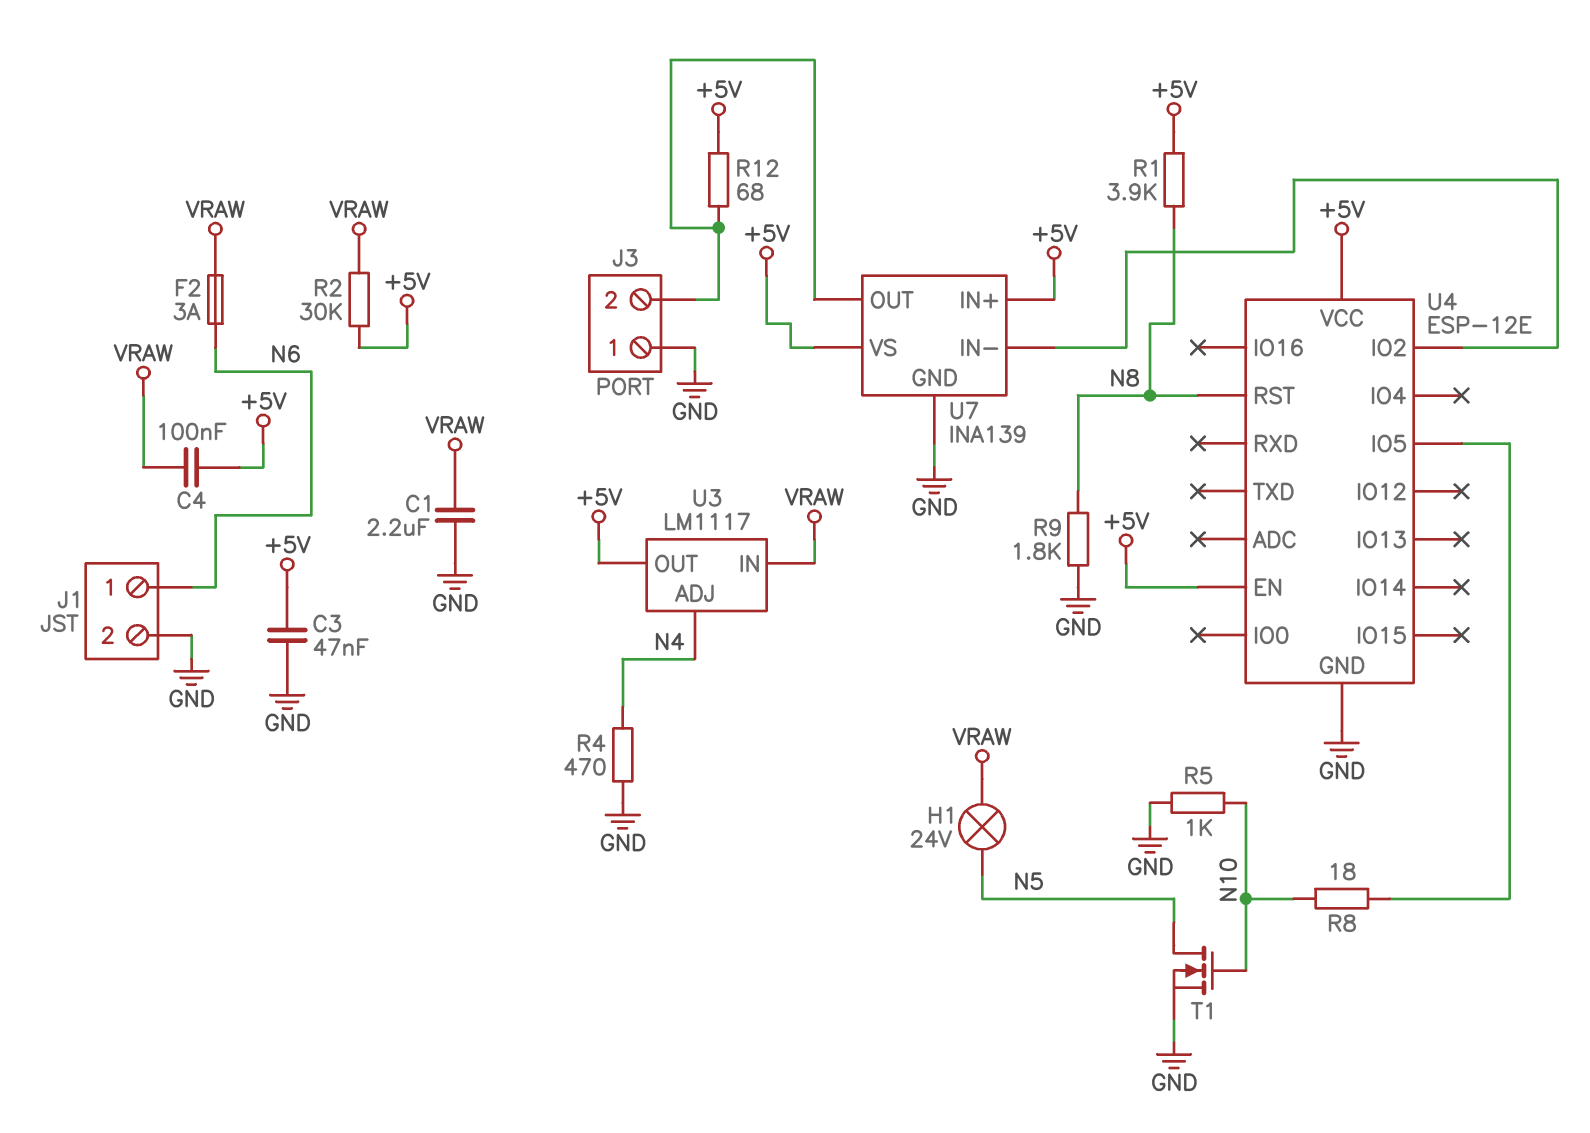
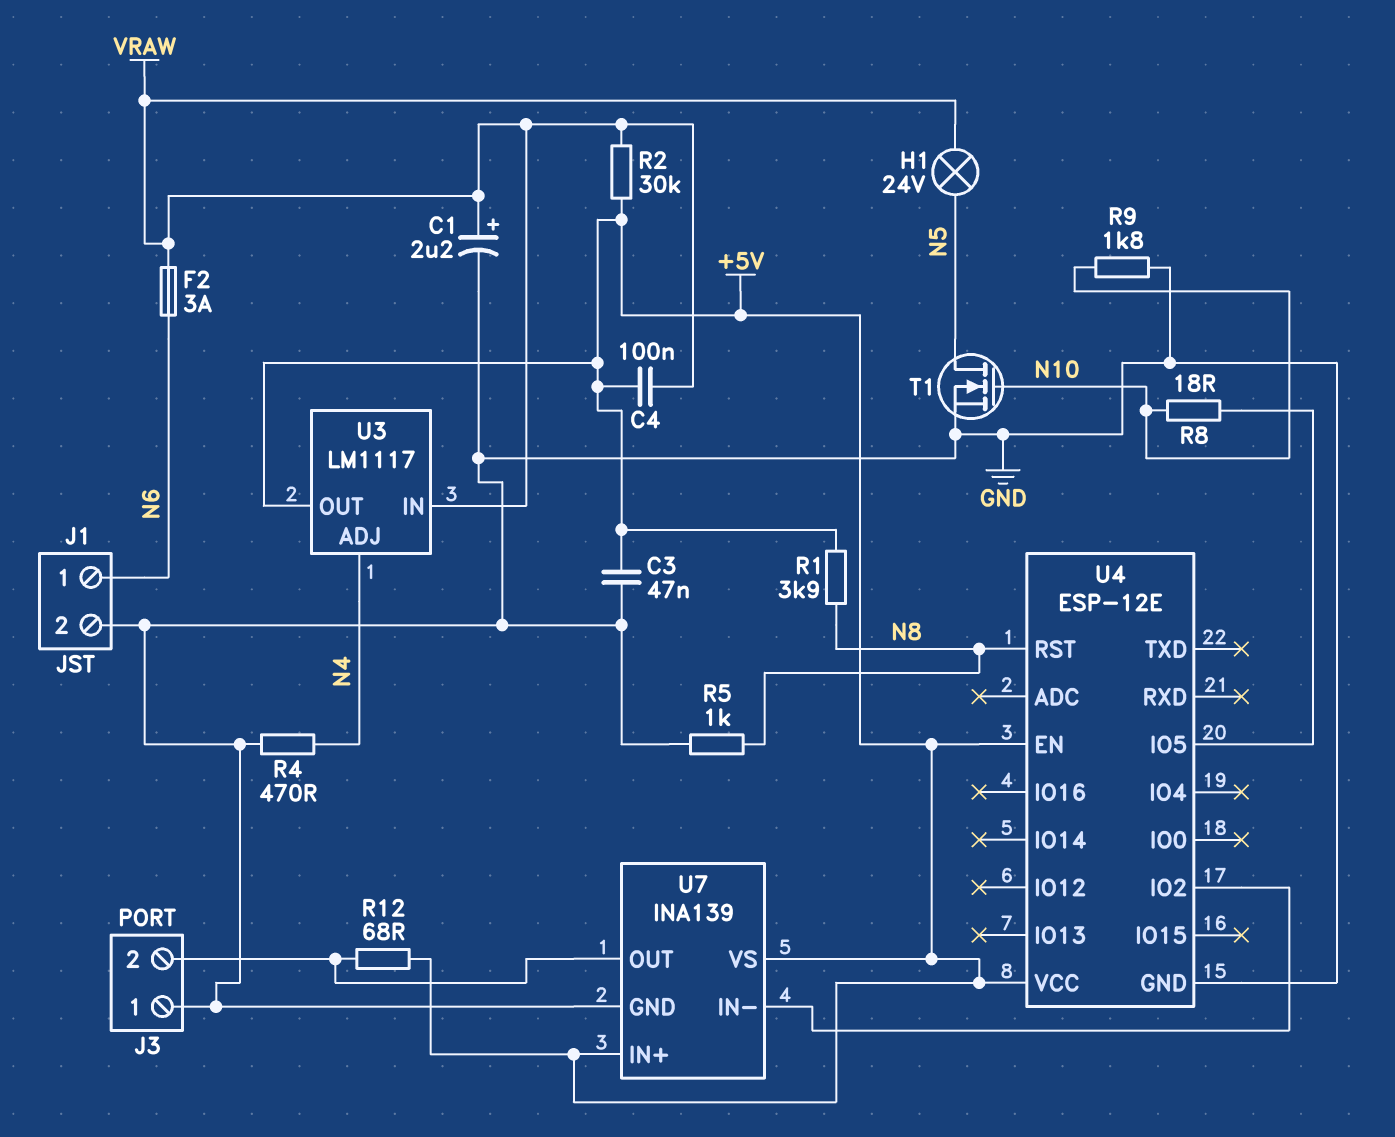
C1: 2.2uF (GND, VRAW) -> 2.2uF (plus VRAW, minus GND)
R5: 1k (GND, N10) -> 1k (GND, N8)
R9: 1.8k (GND, N8) -> 1.8k (GND, N10)

